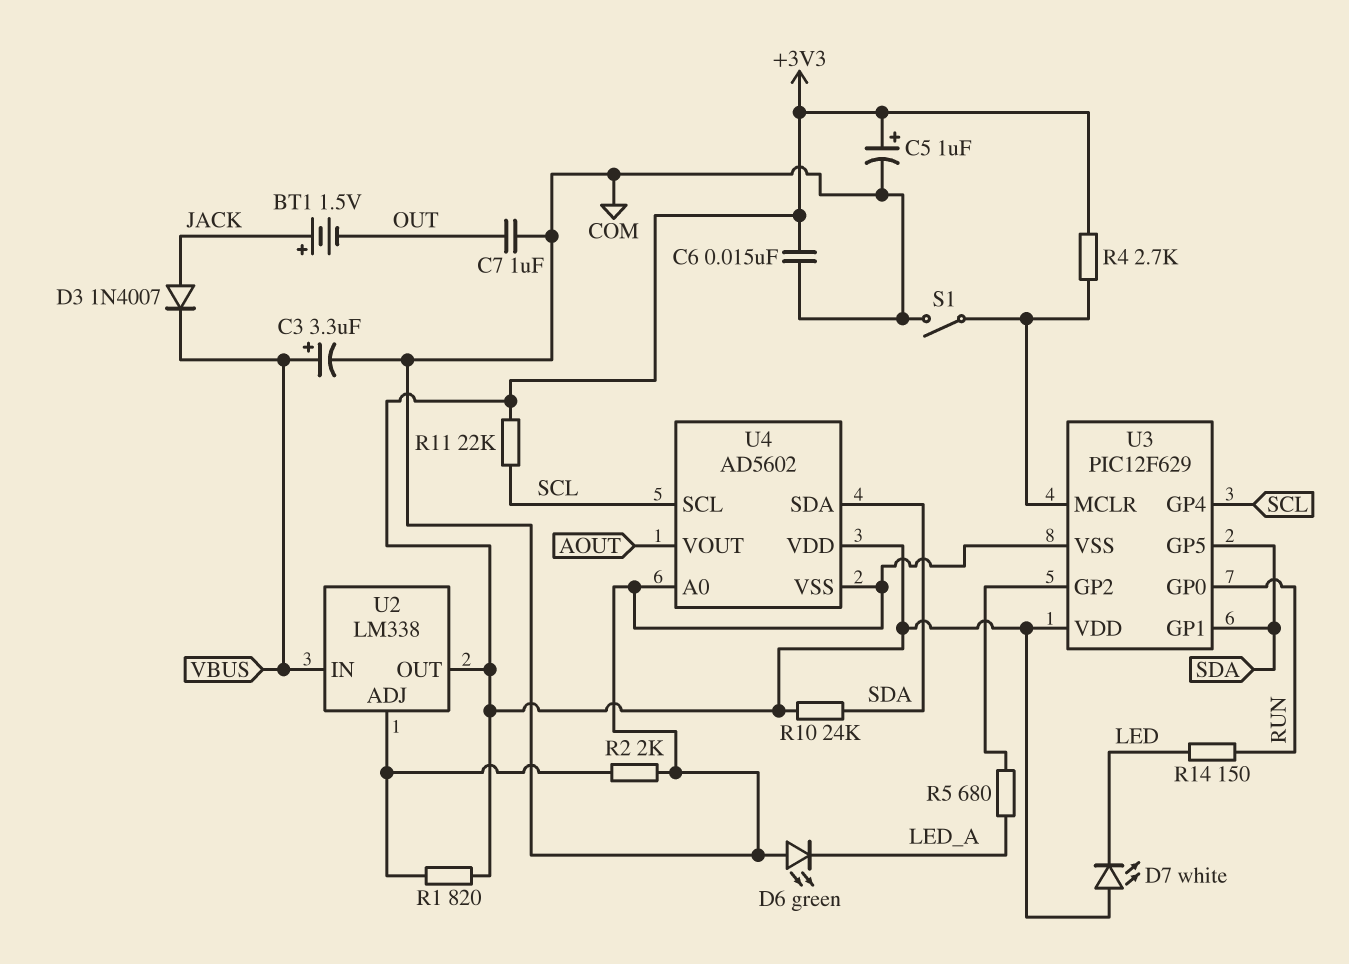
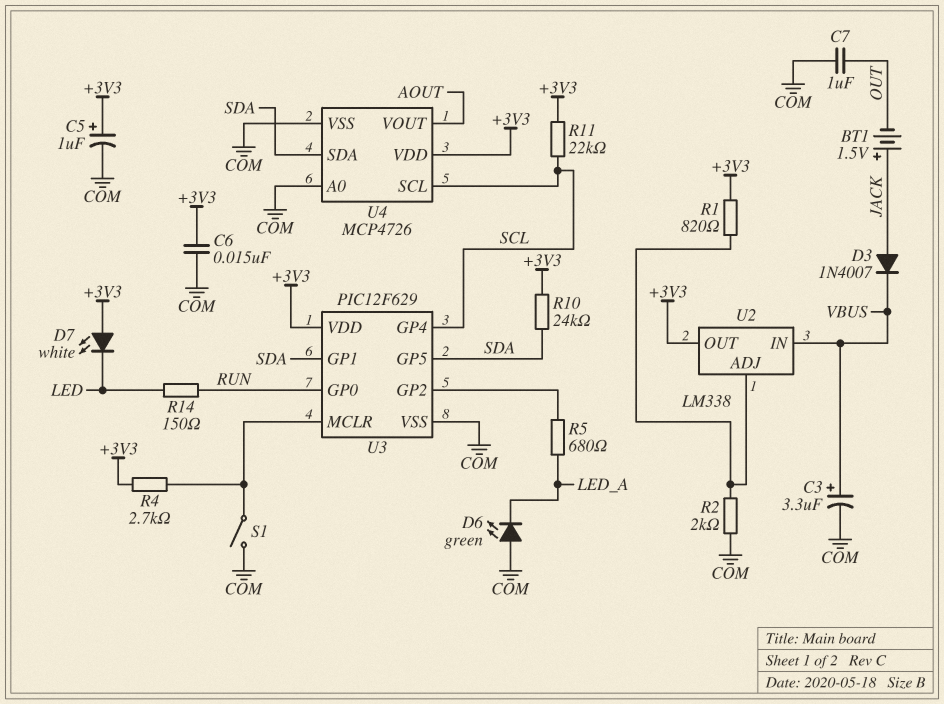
U4: AD5602 -> MCP4726

